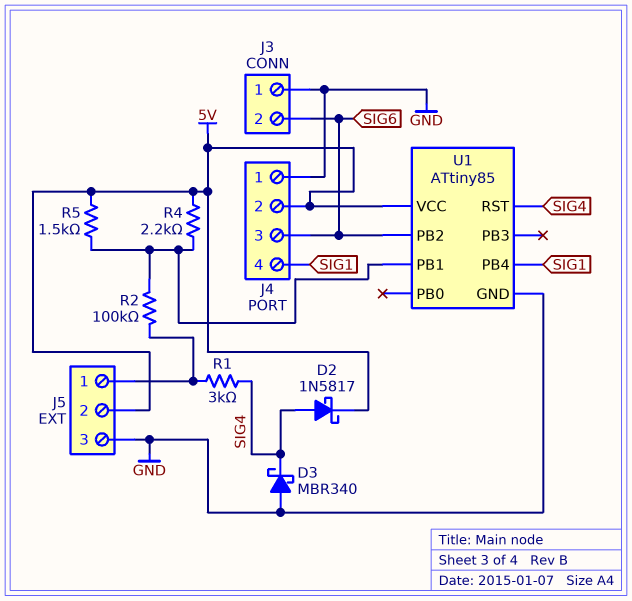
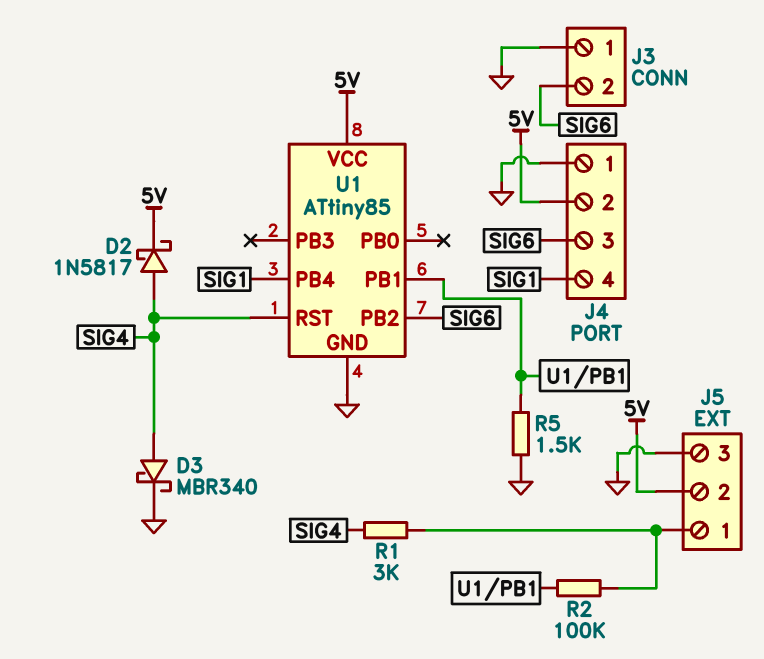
D3: schottky MBR340 (A GND, K SIG4) -> schottky MBR340 (A SIG4, K GND)
R4: 2.2k (5V, U1/PB1) -> none
R5: 1.5k (5V, U1/PB1) -> 1.5k (GND, U1/PB1)

